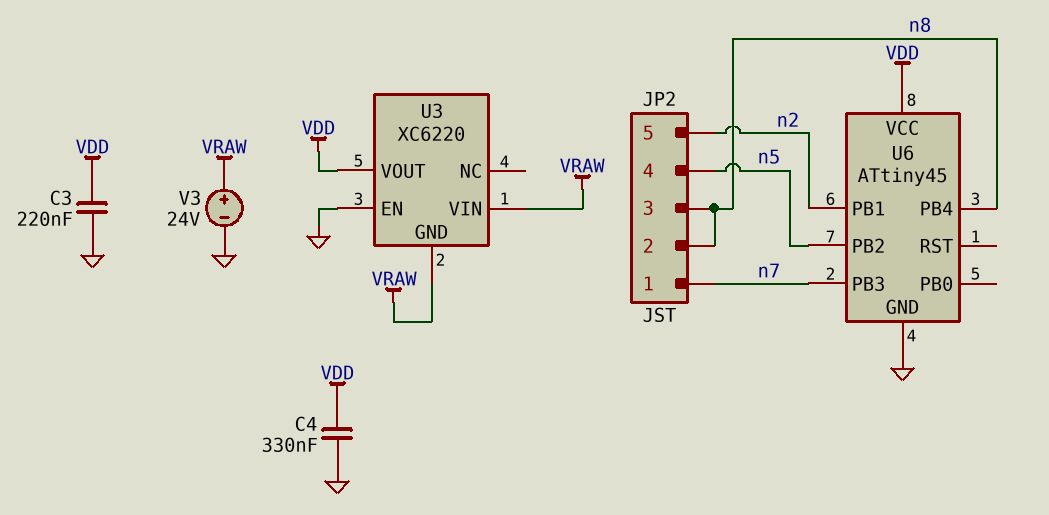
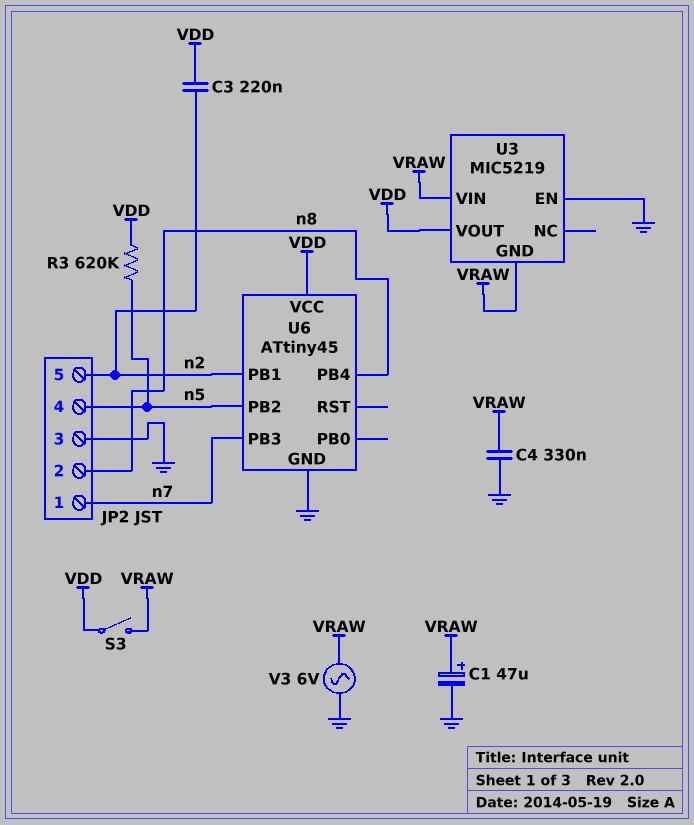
C1: none -> 47uF (plus VRAW, minus GND)
C3: 220nF (GND, VDD) -> 220nF (VDD, n2)
C4: 330nF (GND, VDD) -> 330nF (GND, VRAW)
JP2 pin 3: n8 -> GND
R3: none -> 620k (VDD, n5)
S3: none -> switch (VDD, VRAW)
U3: XC6220 -> MIC5219
V3: 24V (plus VRAW, minus GND) -> AC 6V (GND, VRAW)

